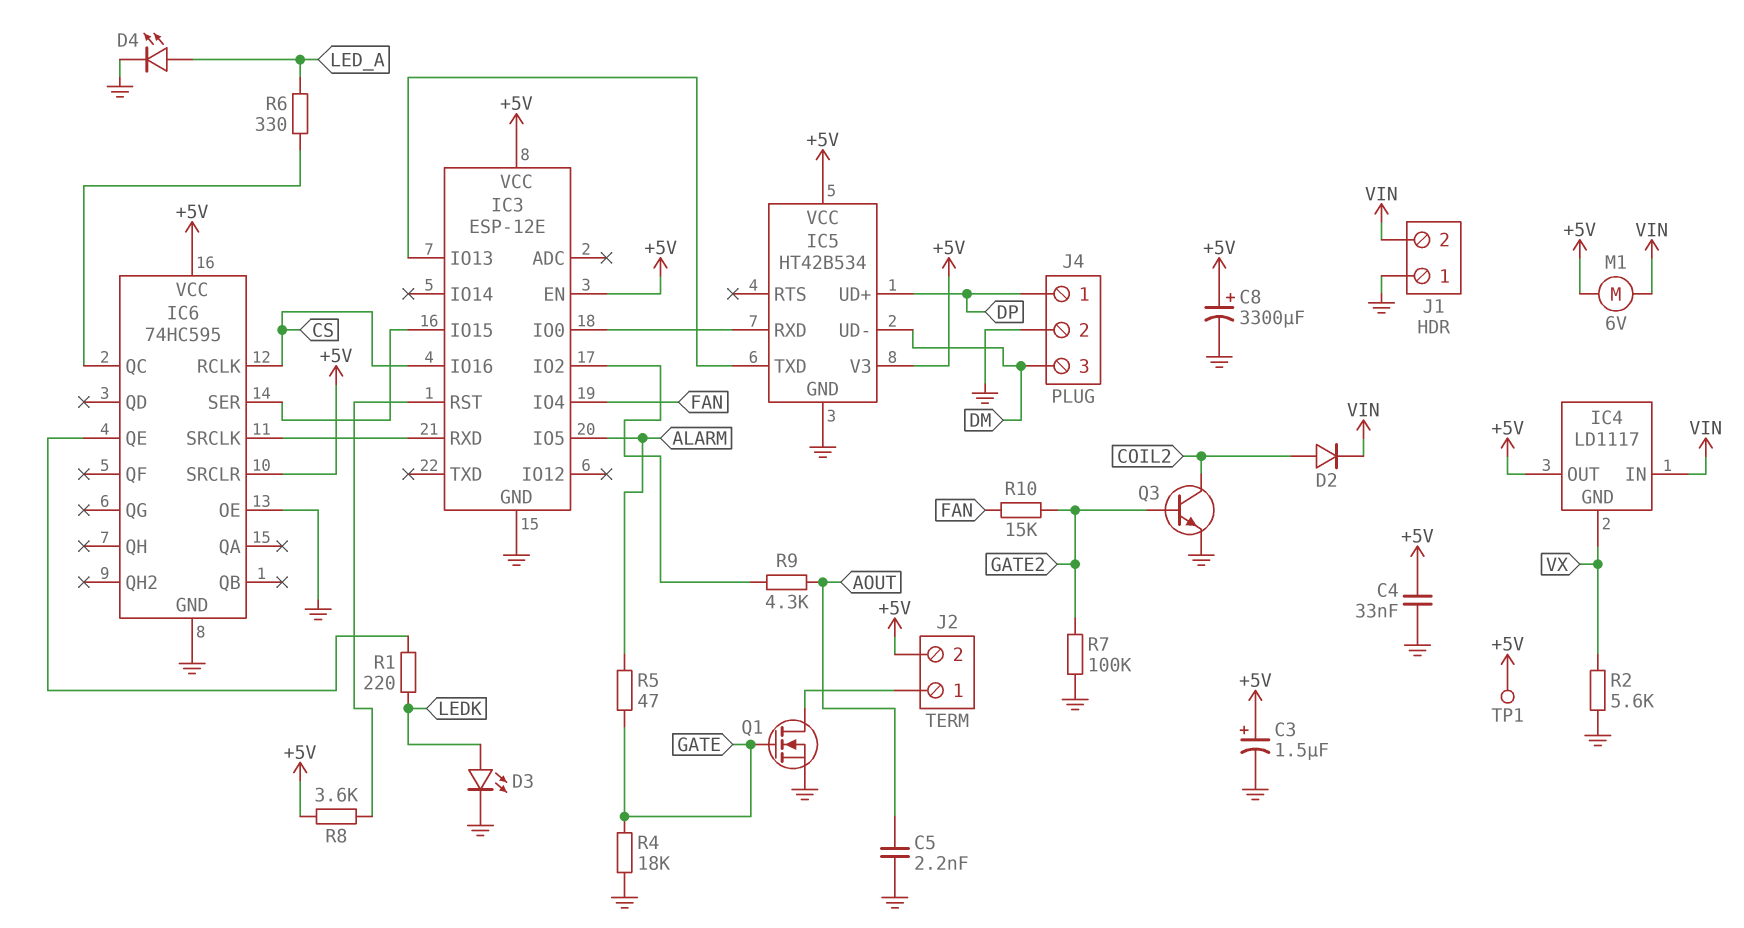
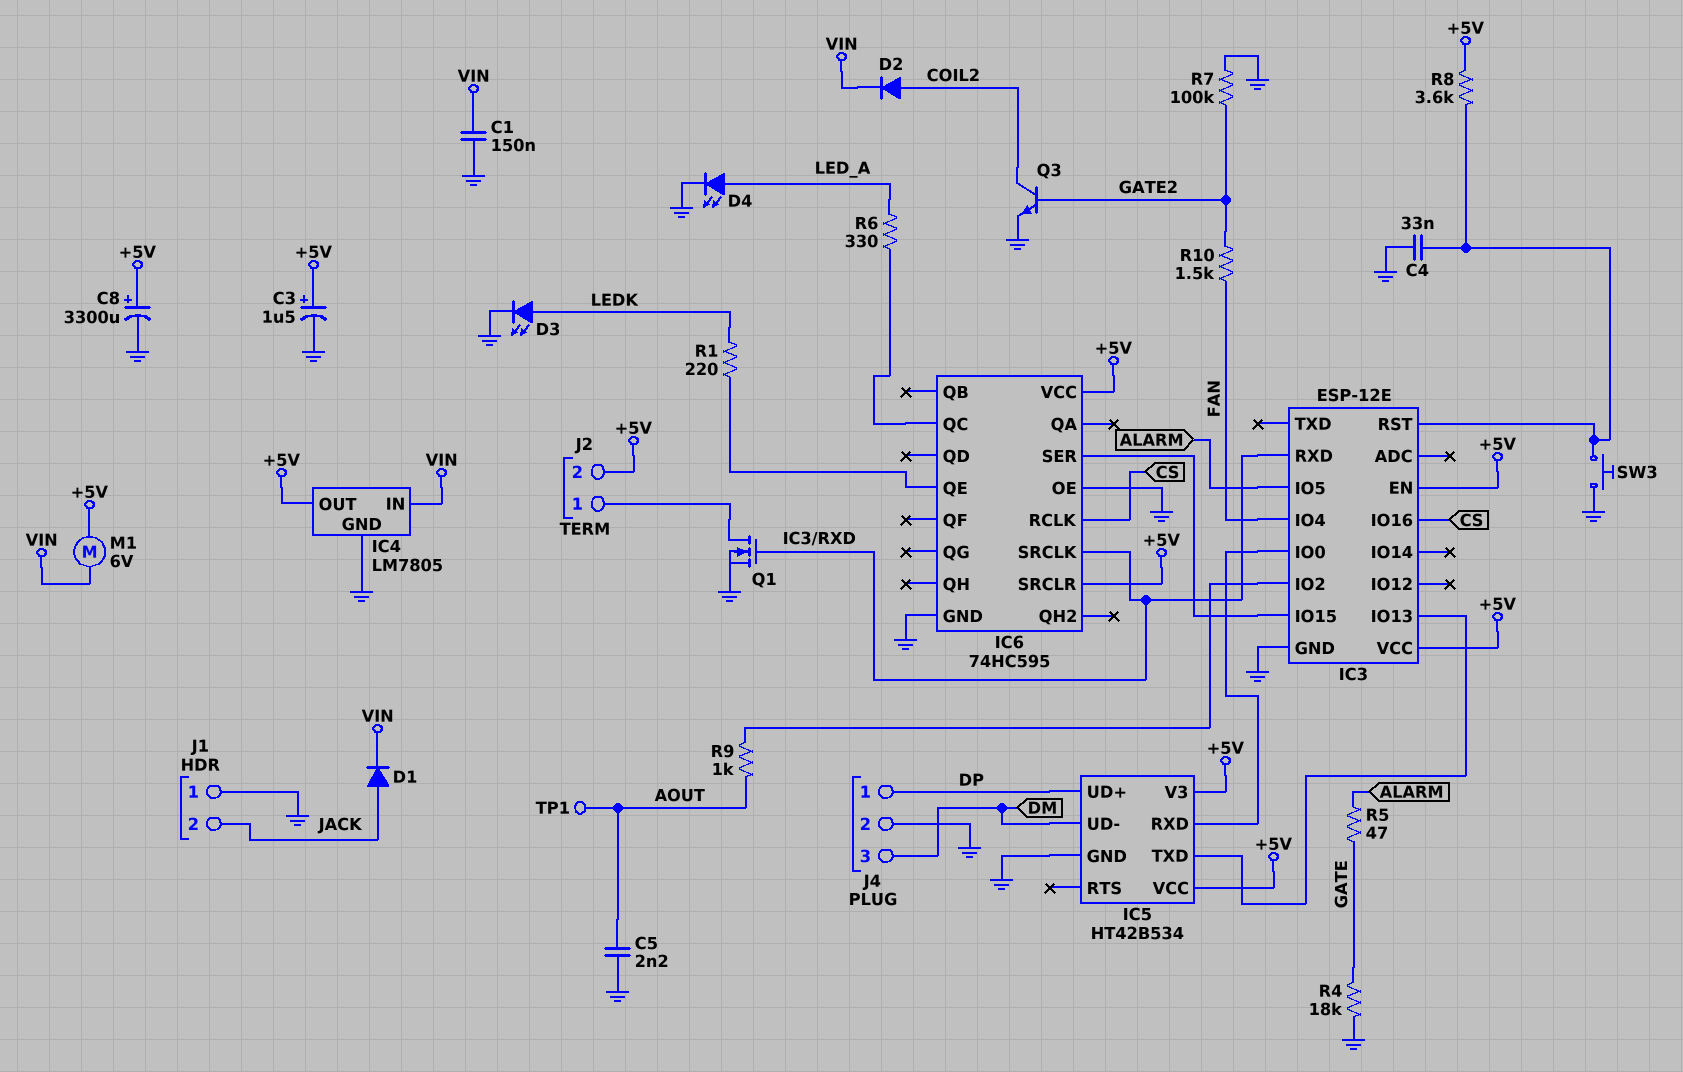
C1: none -> 150nF (GND, VIN)
C4: 33nF (+5V, GND) -> 33nF (GND, IC3/RST)
D1: none -> diode (A JACK, K VIN)
IC4: LD1117 -> LM7805
IC4 pin GND: VX -> GND
J1 pin 2: VIN -> JACK
Q1: NMOS (G GATE, D J2/1, S GND) -> NMOS (G IC3/RXD, D J2/1, S GND)
R2: 5.6k (GND, VX) -> none
R9: 4.3k (AOUT, IC3/IO2) -> 1k (AOUT, IC3/IO2)
R10: 15k (FAN, GATE2) -> 1.5k (FAN, GATE2)
SW3: none -> button (GND, IC3/RST)
TP1: test point (+5V) -> test point (AOUT)

